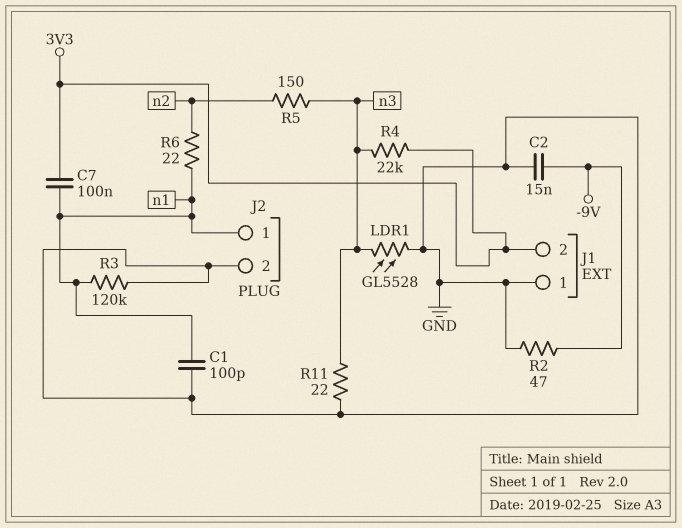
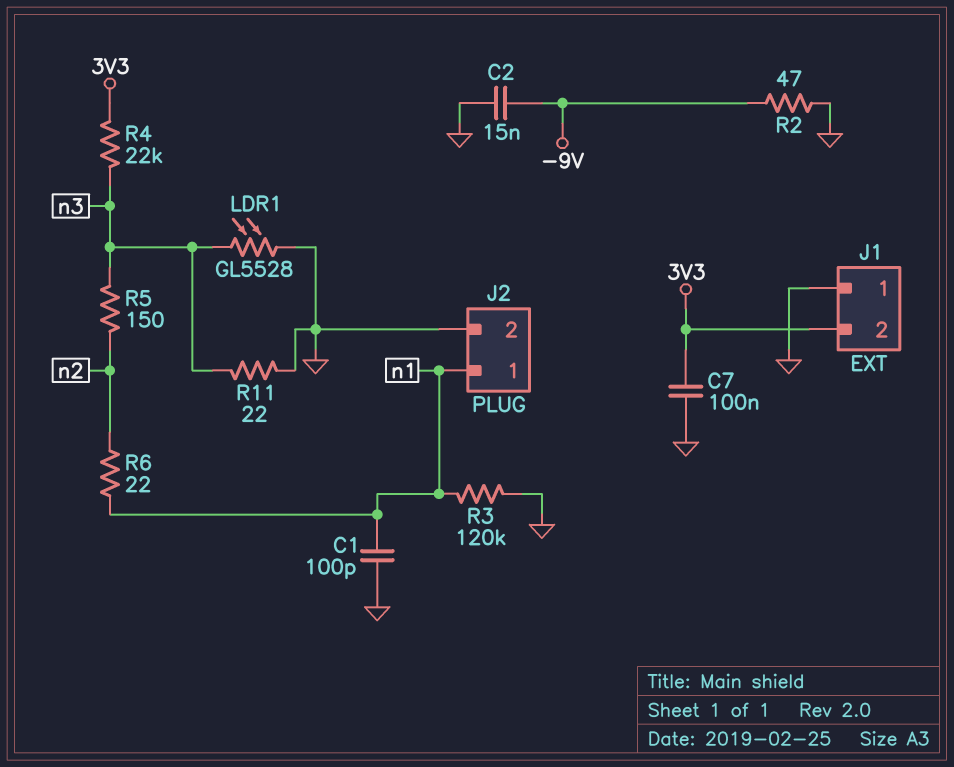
C7: 100nF (3V3, n1) -> 100nF (3V3, GND)

